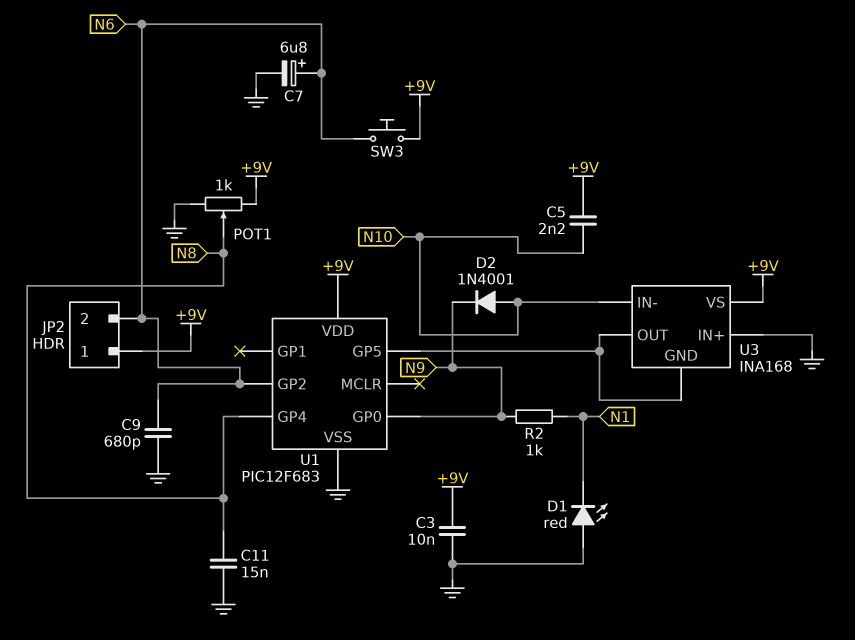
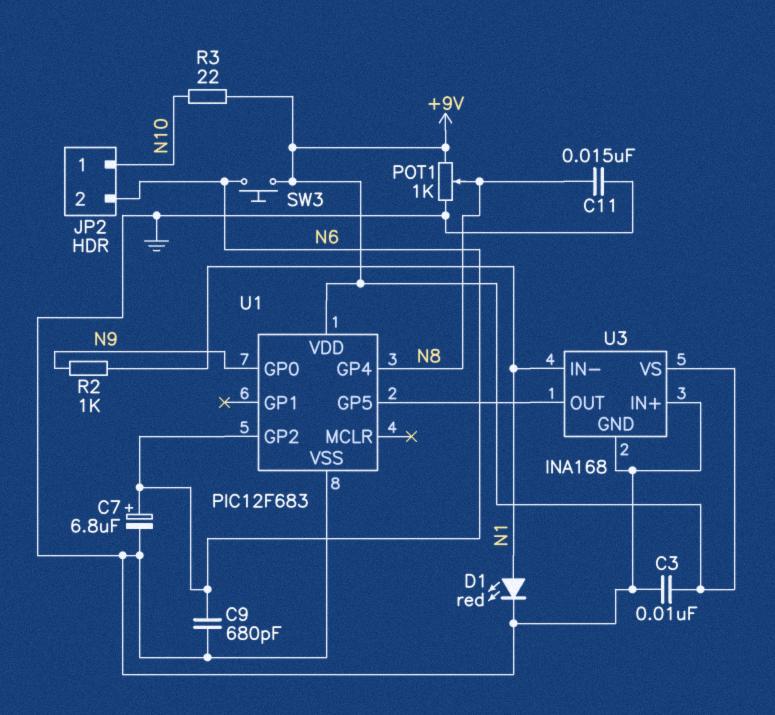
C5: 2.2nF (+9V, N10) -> none
D1: LED red (A GND, K N1) -> LED red (A N1, K GND)
D2: diode 1N4001 (A N10, K N9) -> none
JP2 pin 1: +9V -> N10
R3: none -> 22 (+9V, N10)
U3 pin GND: U1/GP5 -> GND
U3 pin IN-: N10 -> N1

